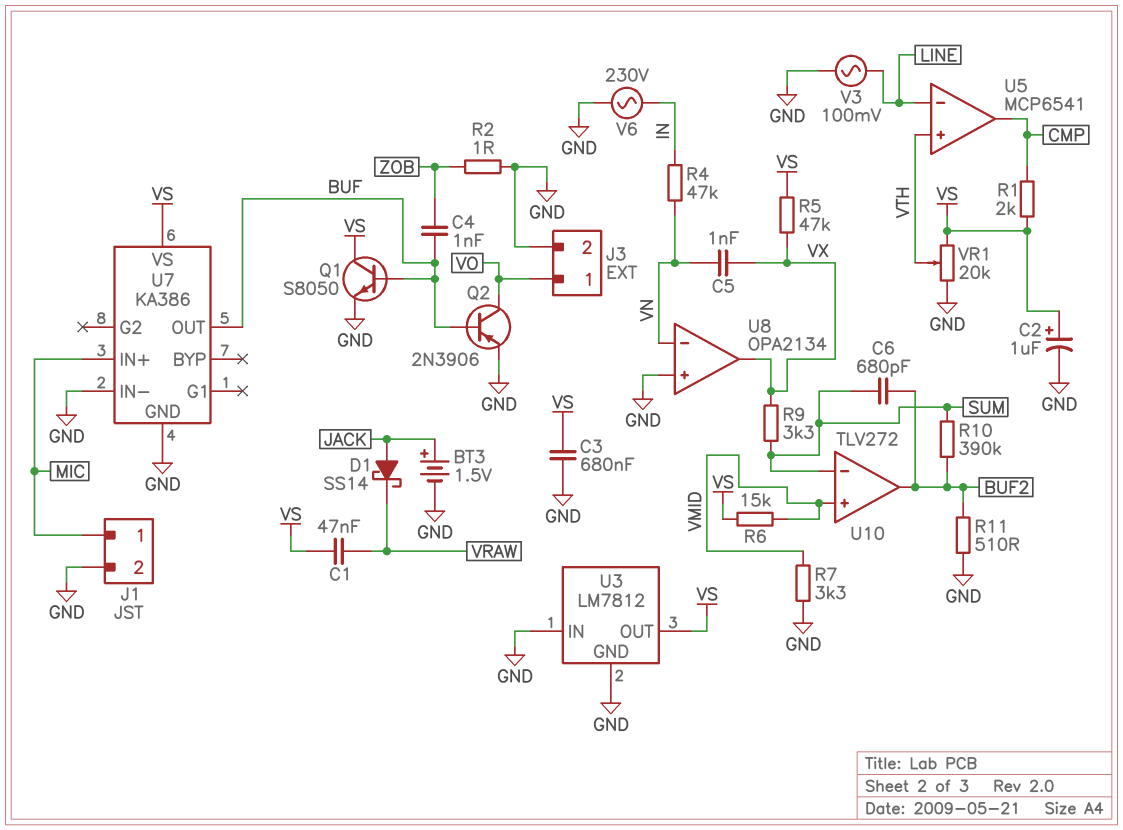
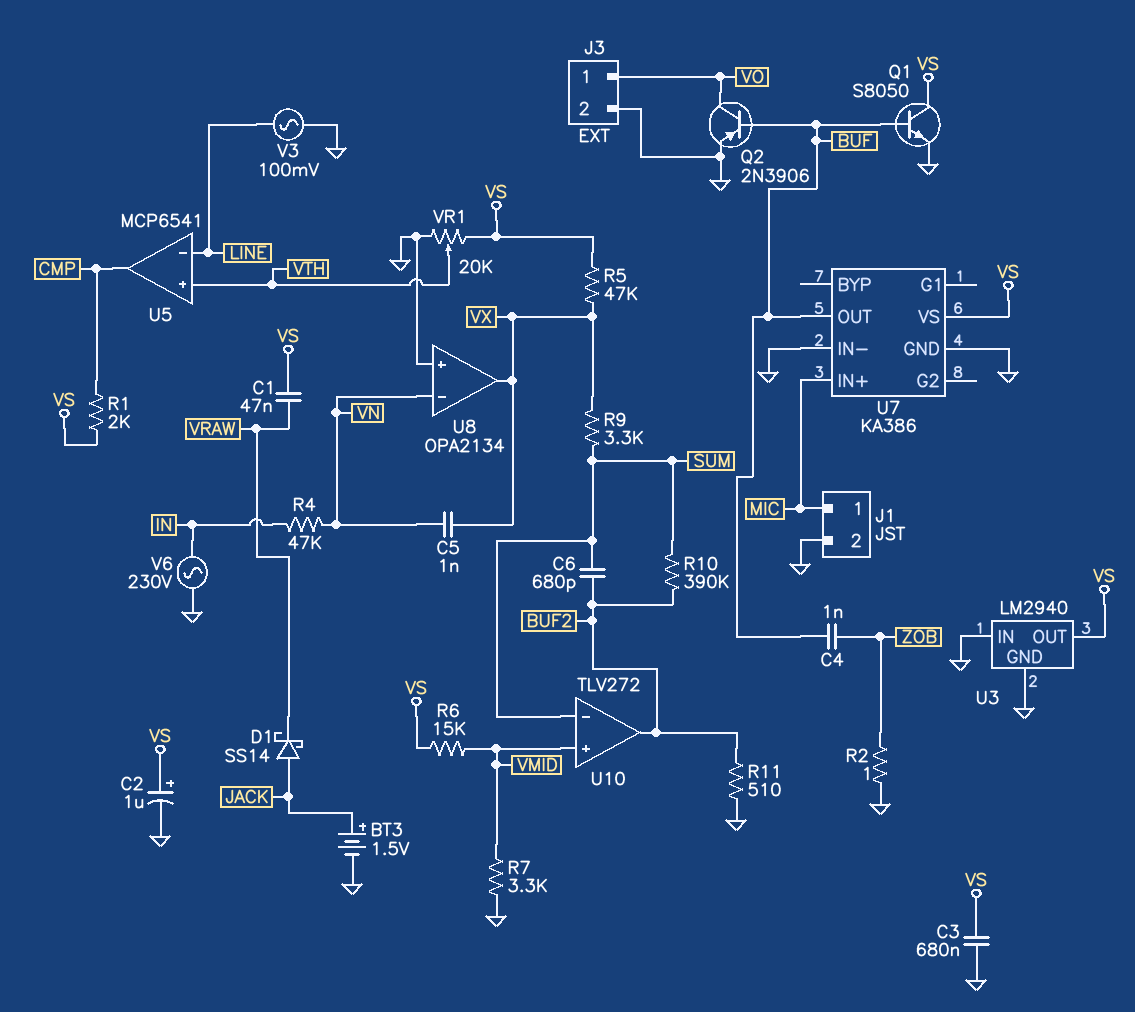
U3: LM7812 -> LM2940

